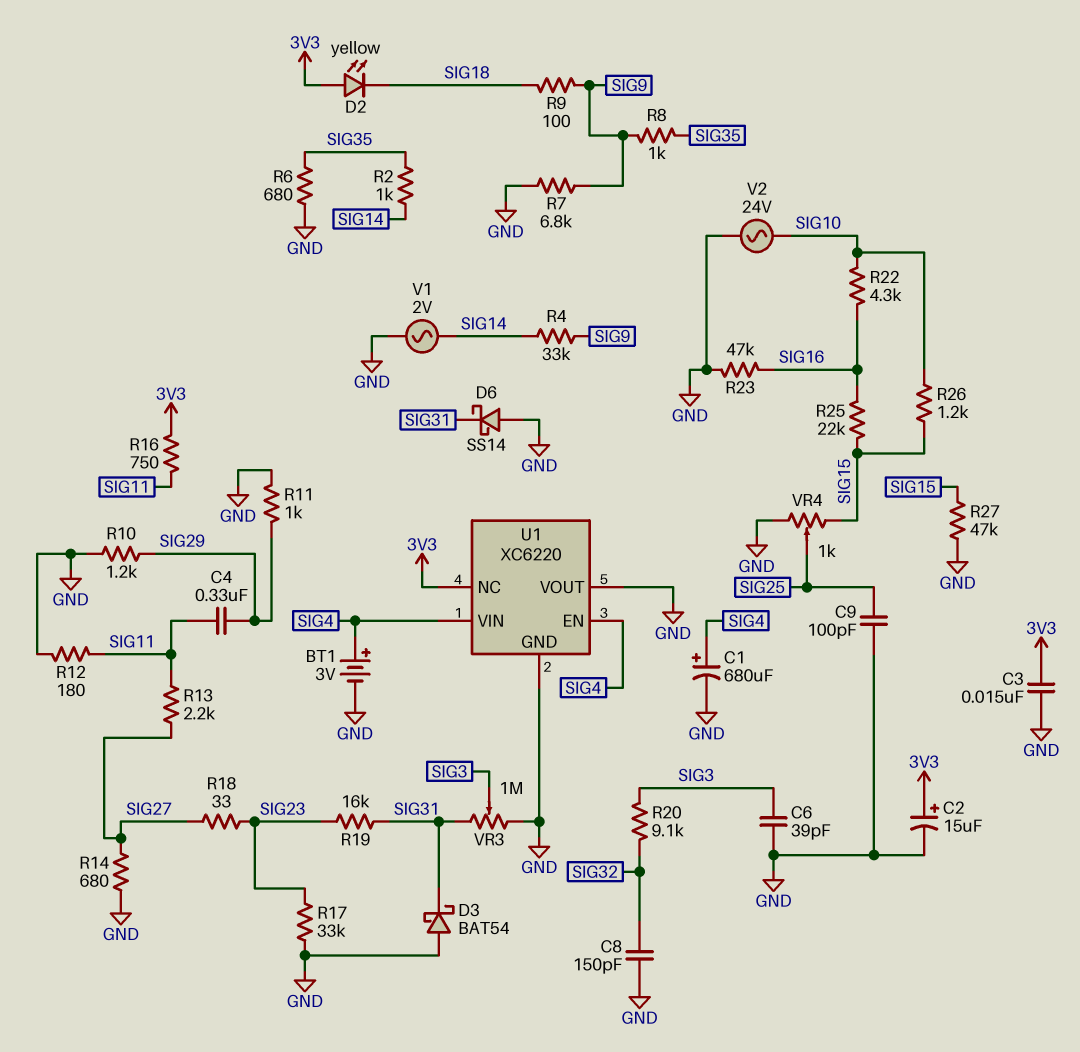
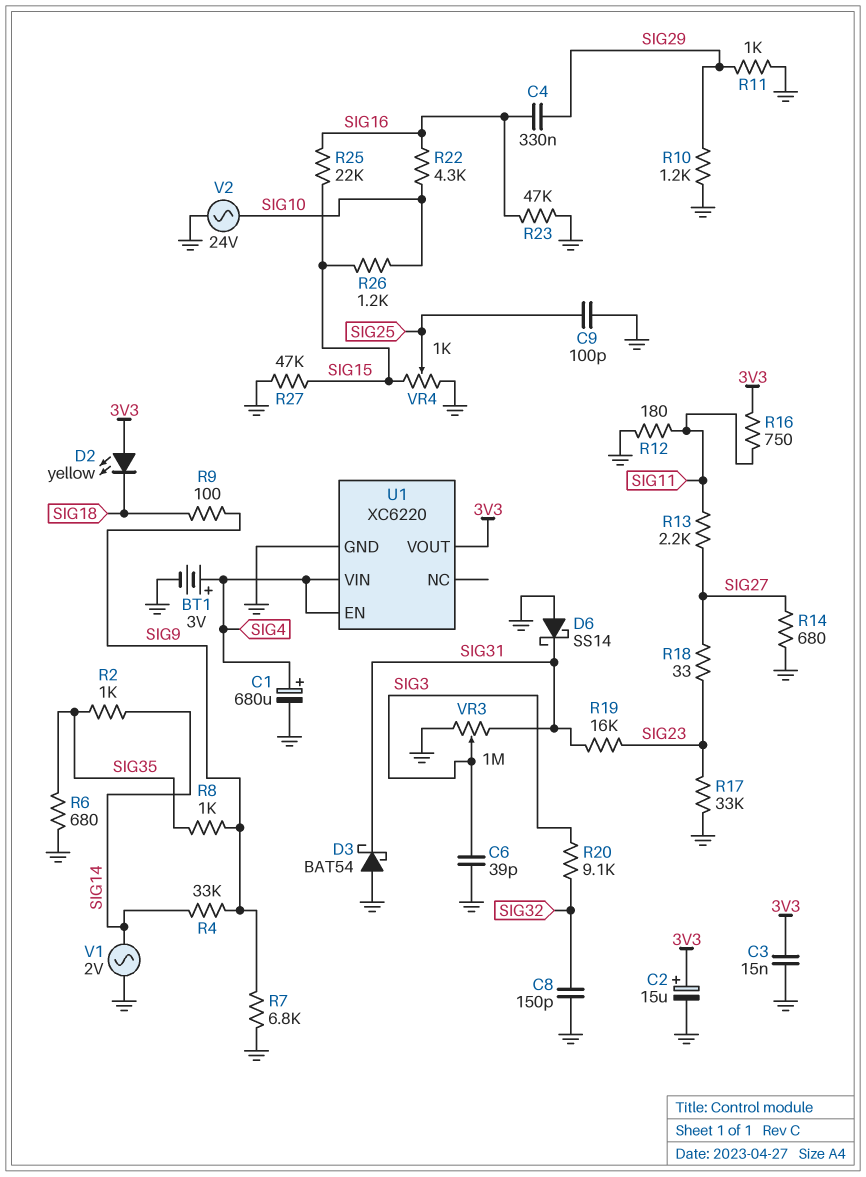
C4: 330nF (SIG11, SIG29) -> 330nF (SIG16, SIG29)
U1 pin NC: 3V3 -> none
U1 pin VOUT: GND -> 3V3

